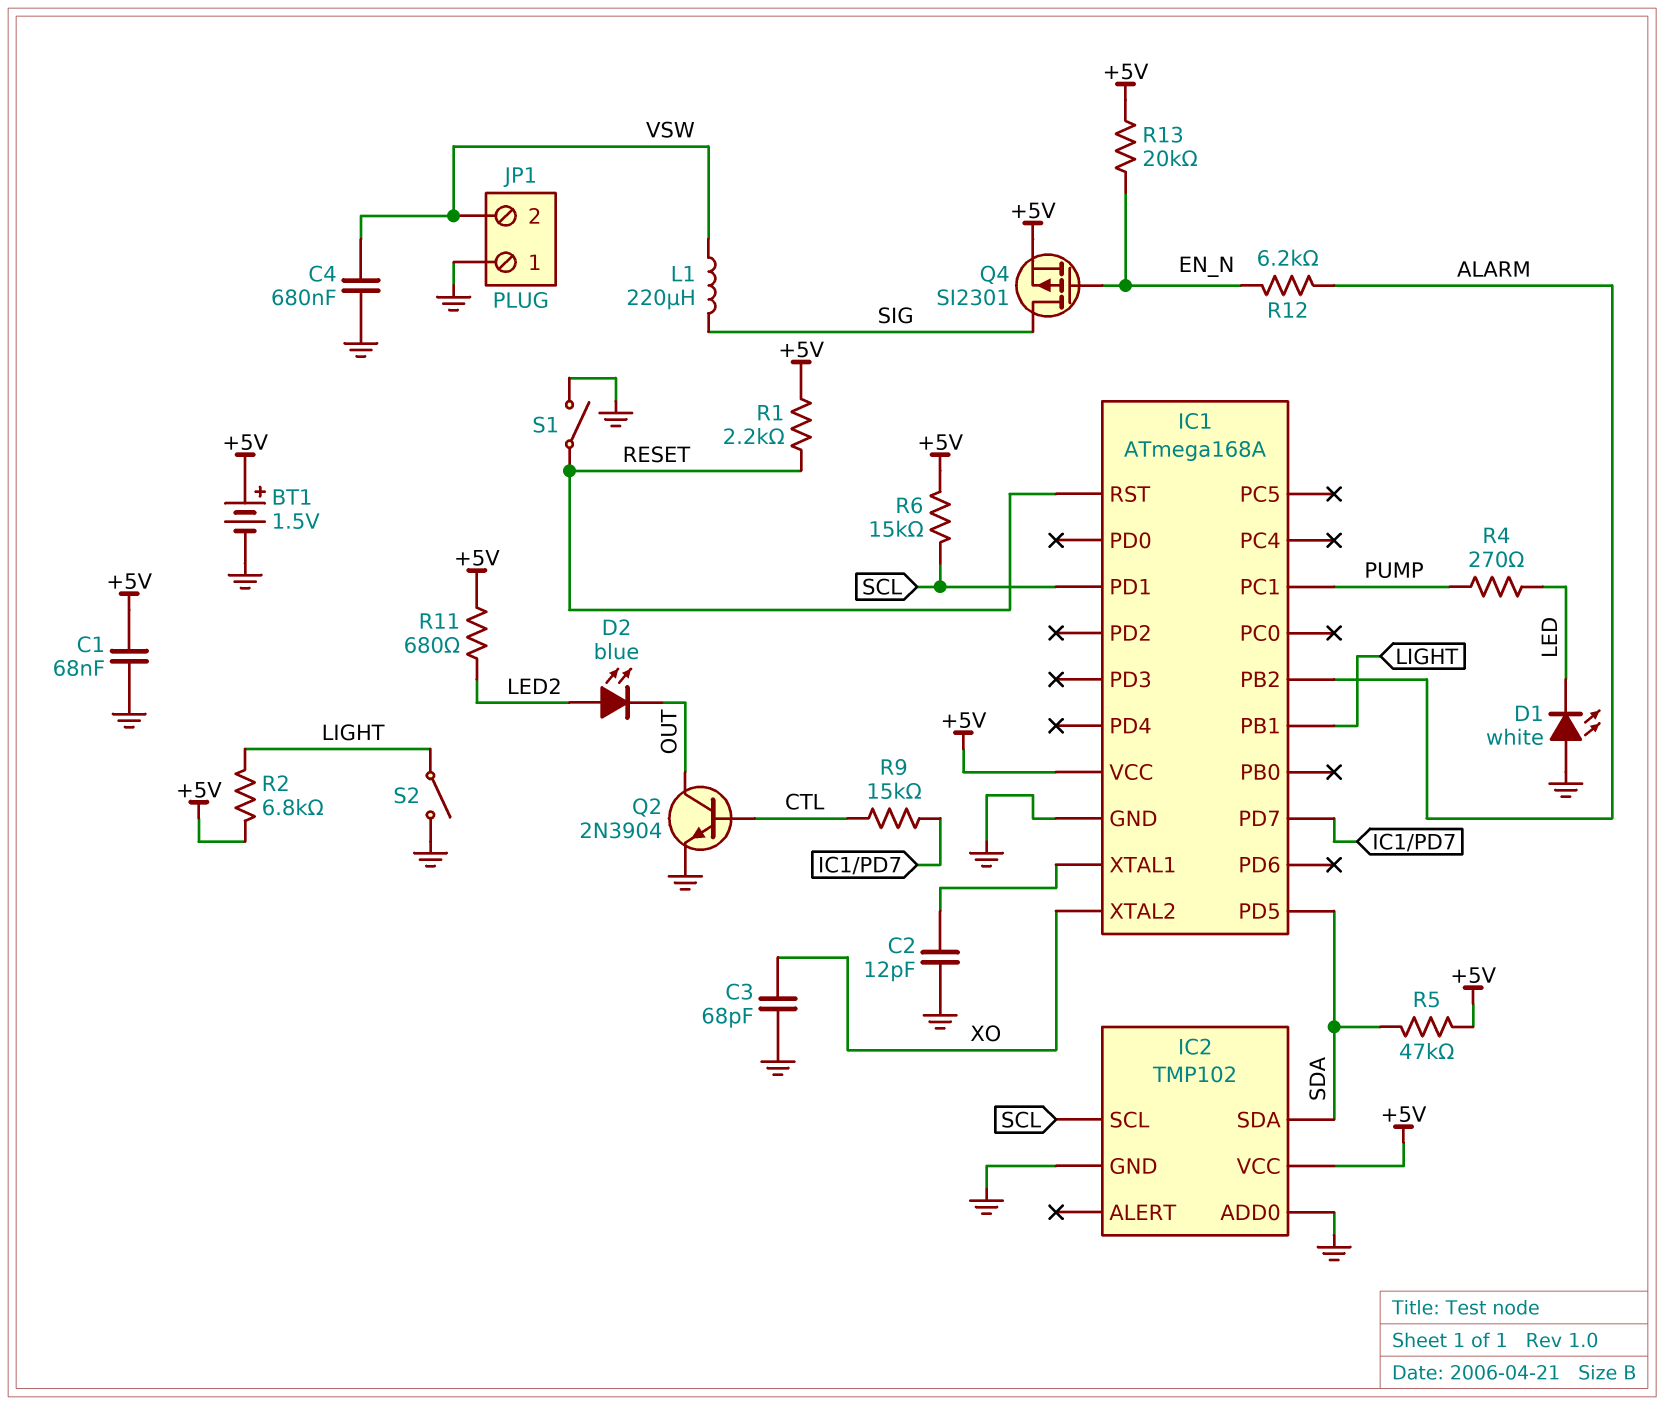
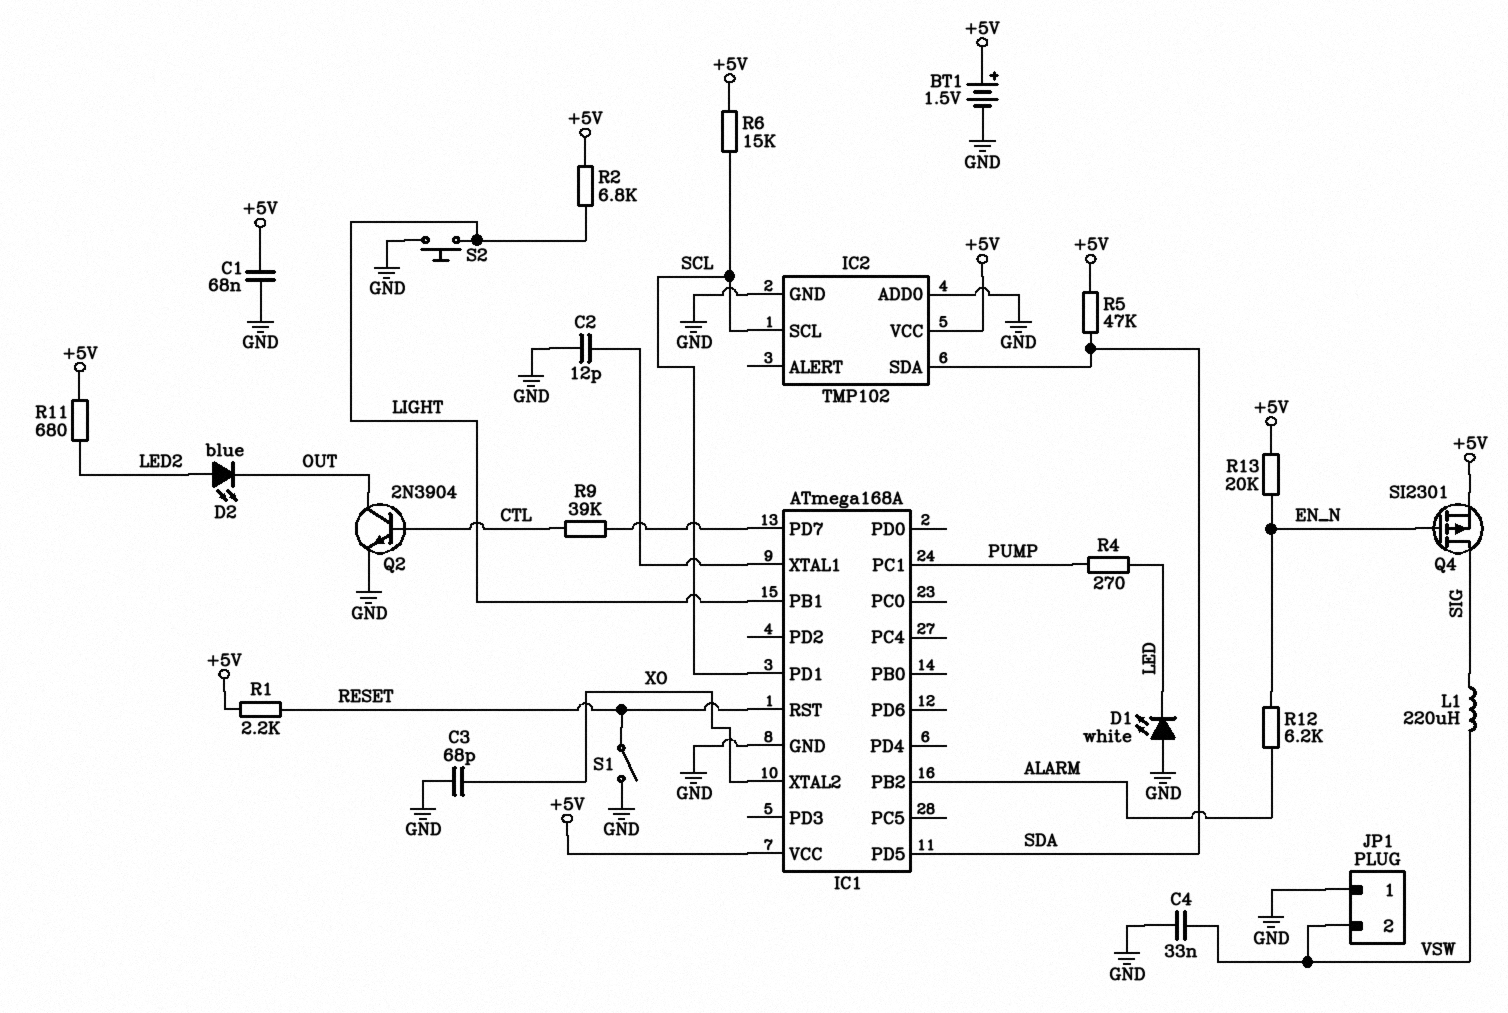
C4: 680nF (GND, VSW) -> 33nF (GND, VSW)
R9: 15k (CTL, IC1/PD7) -> 39k (CTL, IC1/PD7)
S2: switch (GND, LIGHT) -> button (GND, LIGHT)

